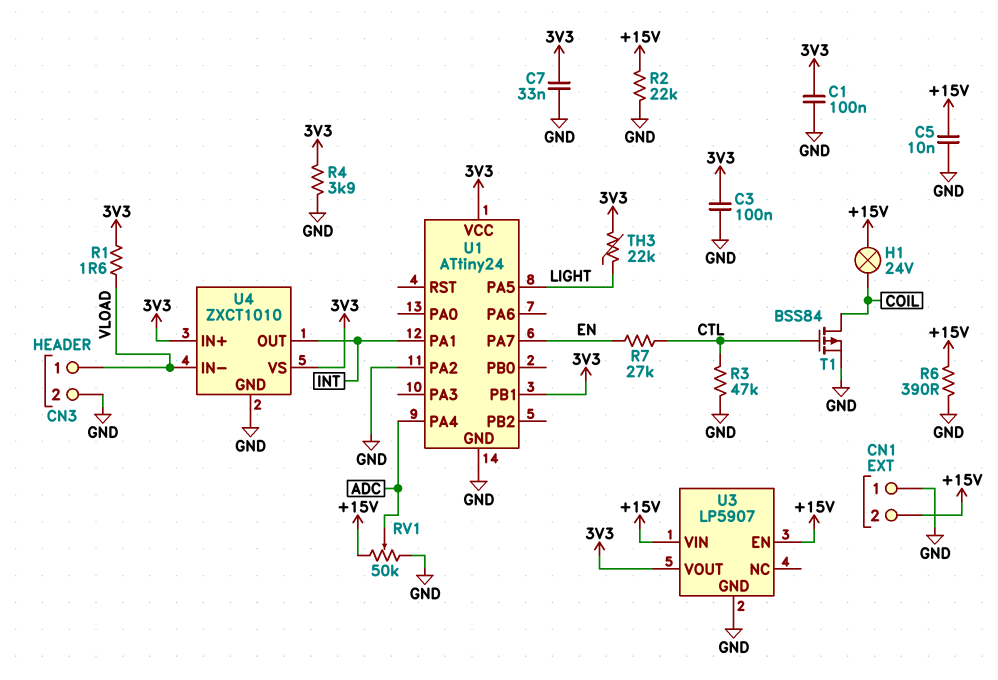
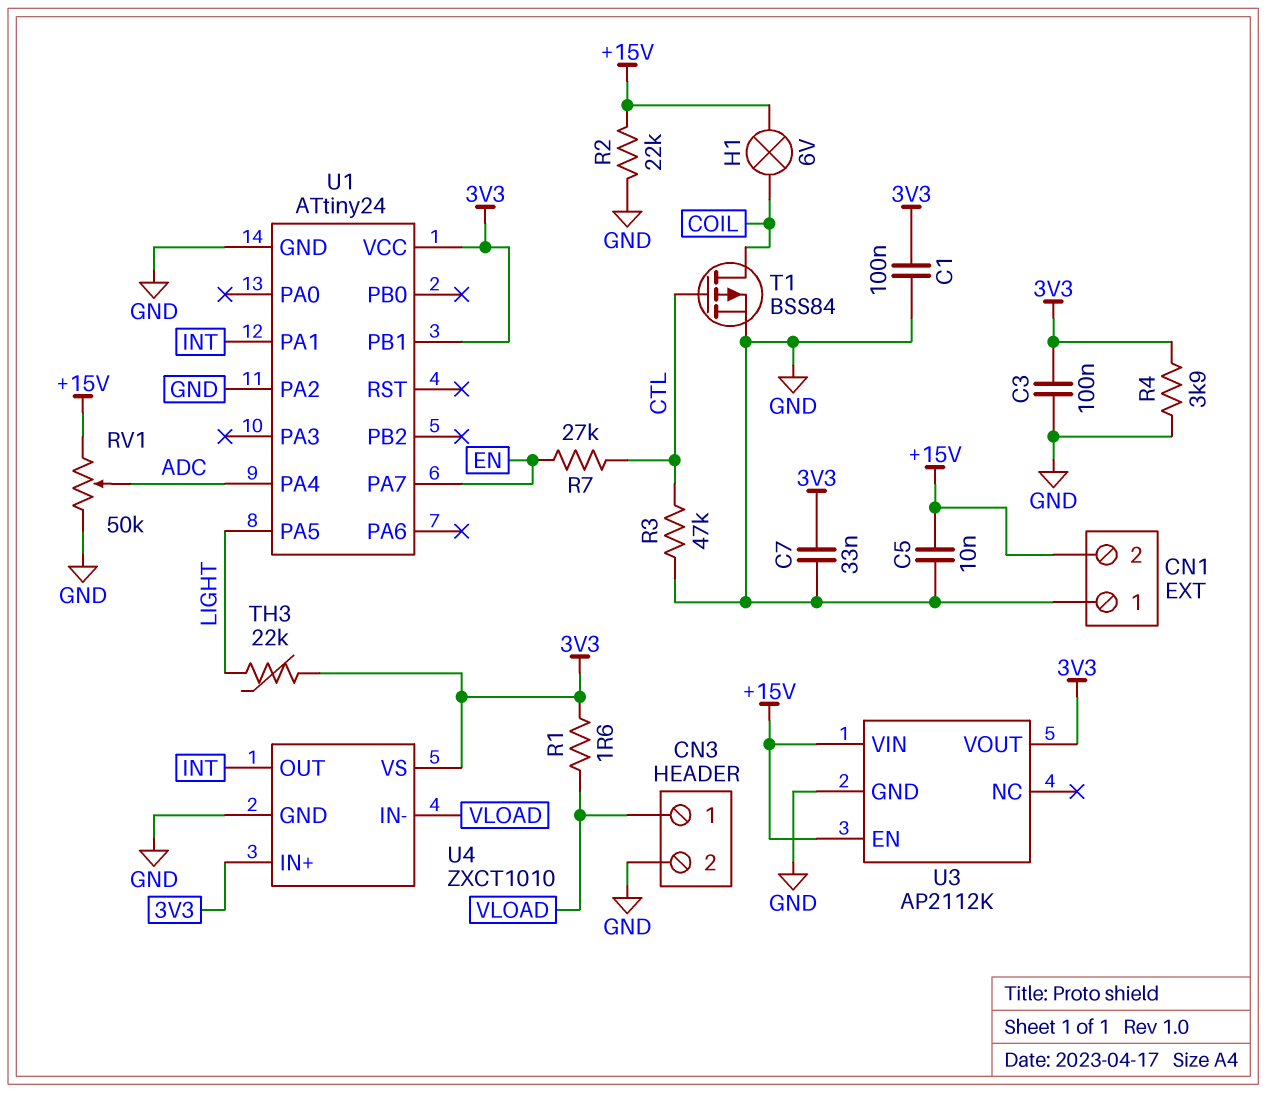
H1: lamp 24V (+15V, COIL) -> lamp 6V (+15V, COIL)
R6: 390 (+15V, GND) -> none
U3: LP5907 -> AP2112K

